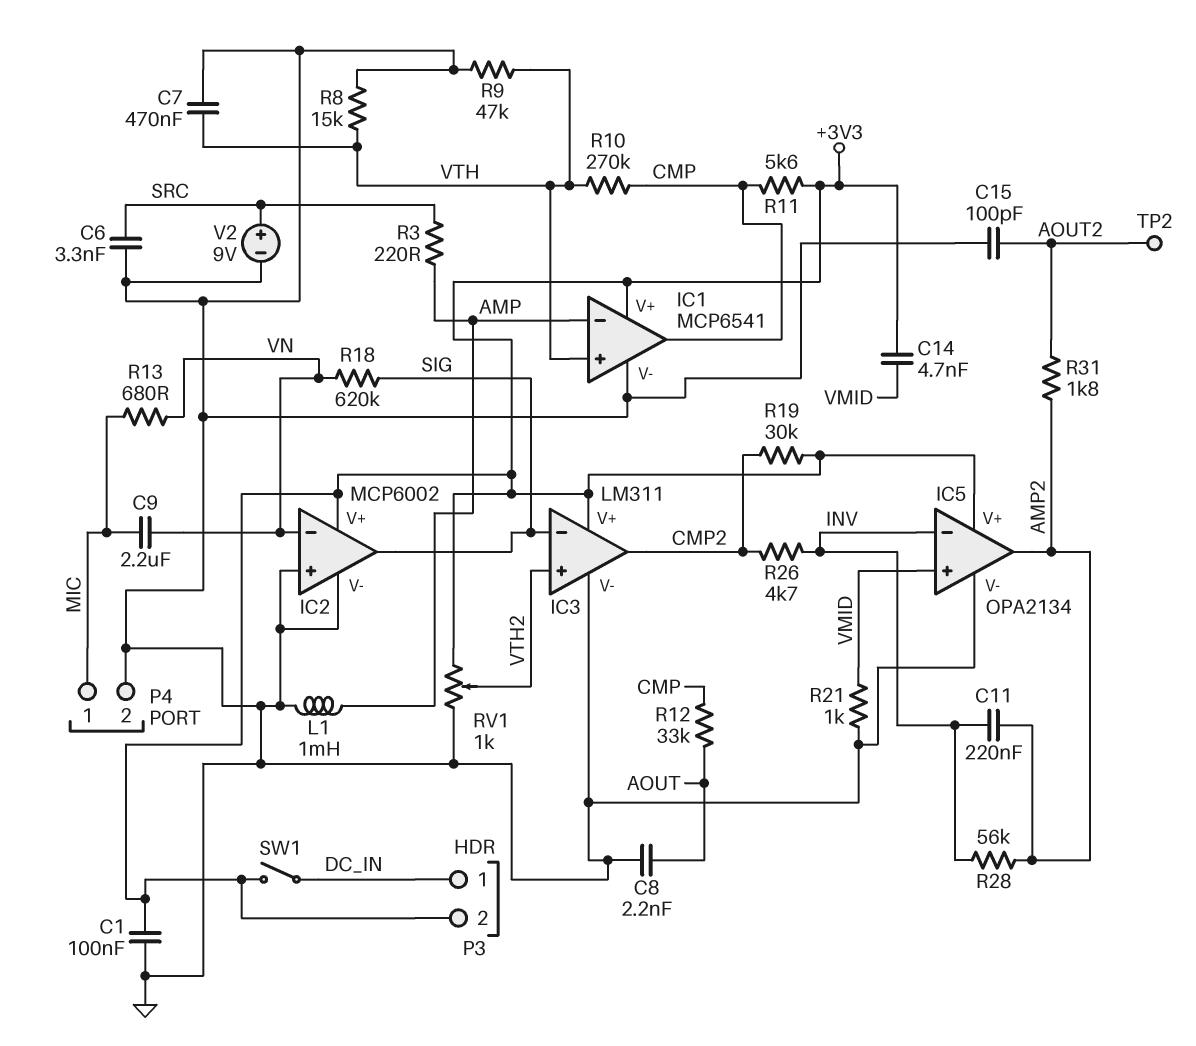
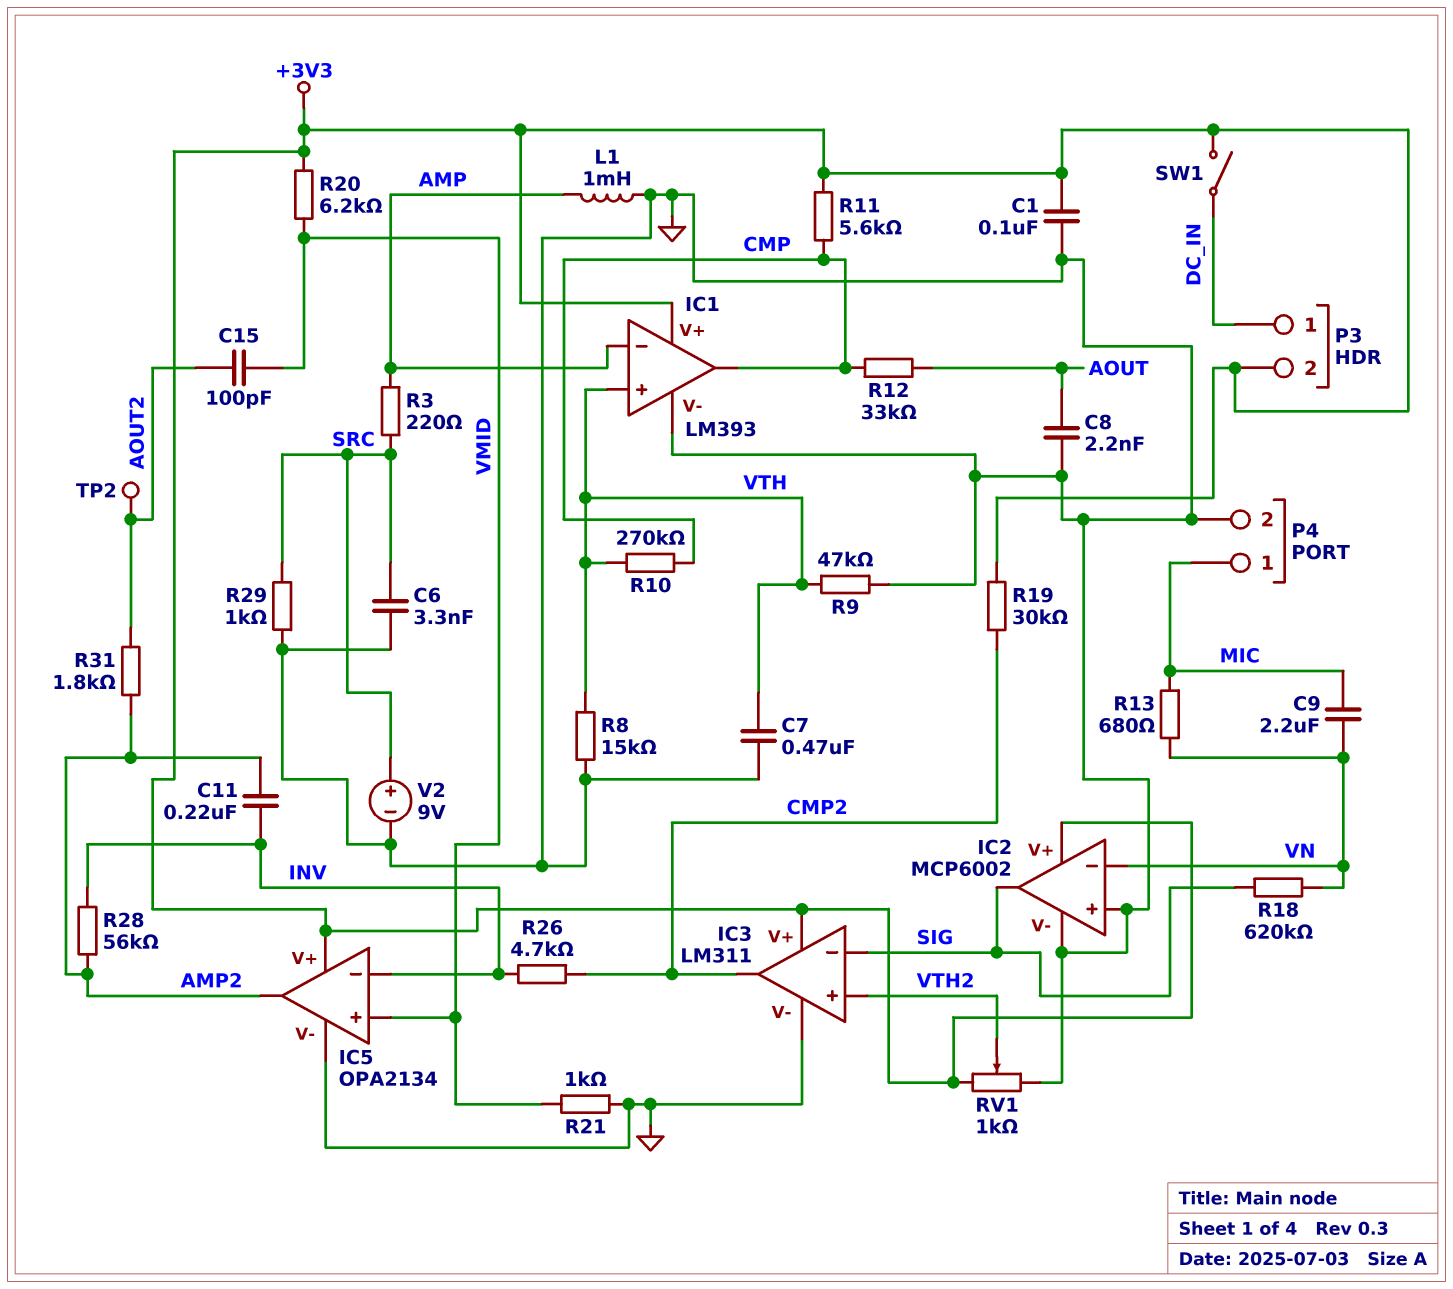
C14: 4.7nF (+3V3, VMID) -> none
C15: 100pF (AOUT2, GND) -> 100pF (AOUT2, VMID)
IC1: MCP6541 -> LM393
R20: none -> 6.2k (+3V3, VMID)
R29: none -> 1k (GND, SRC)

